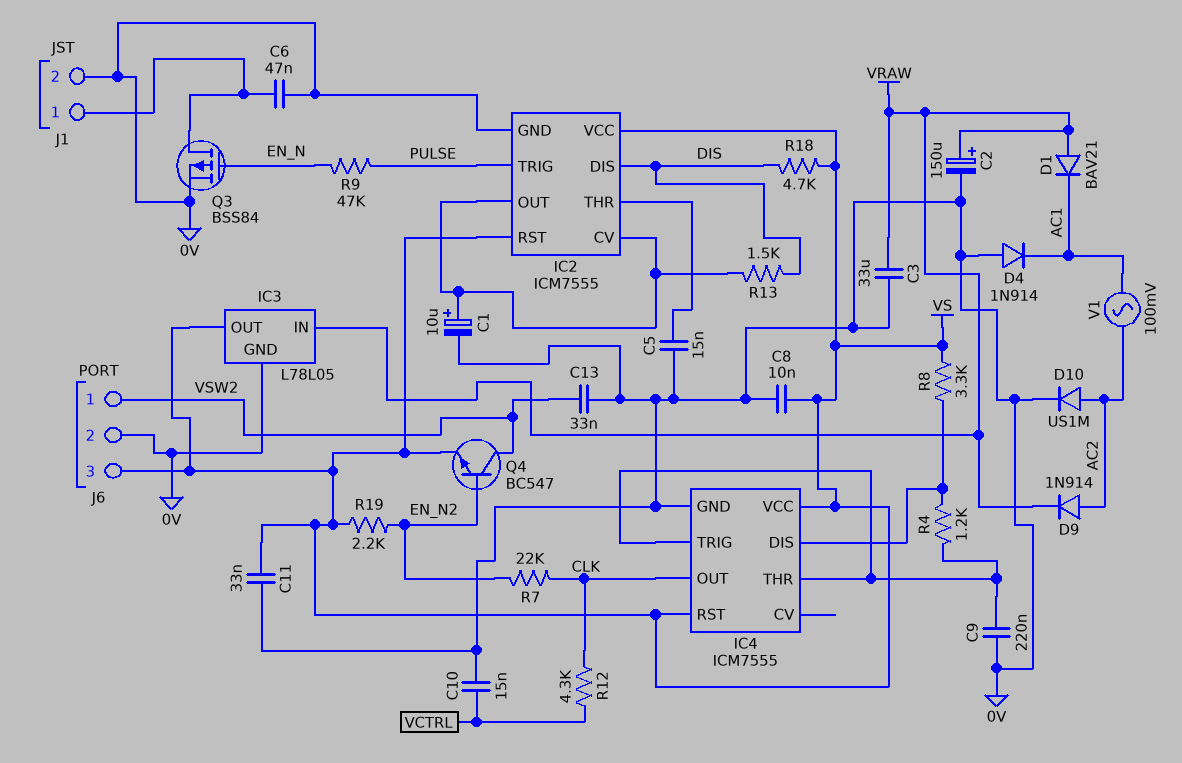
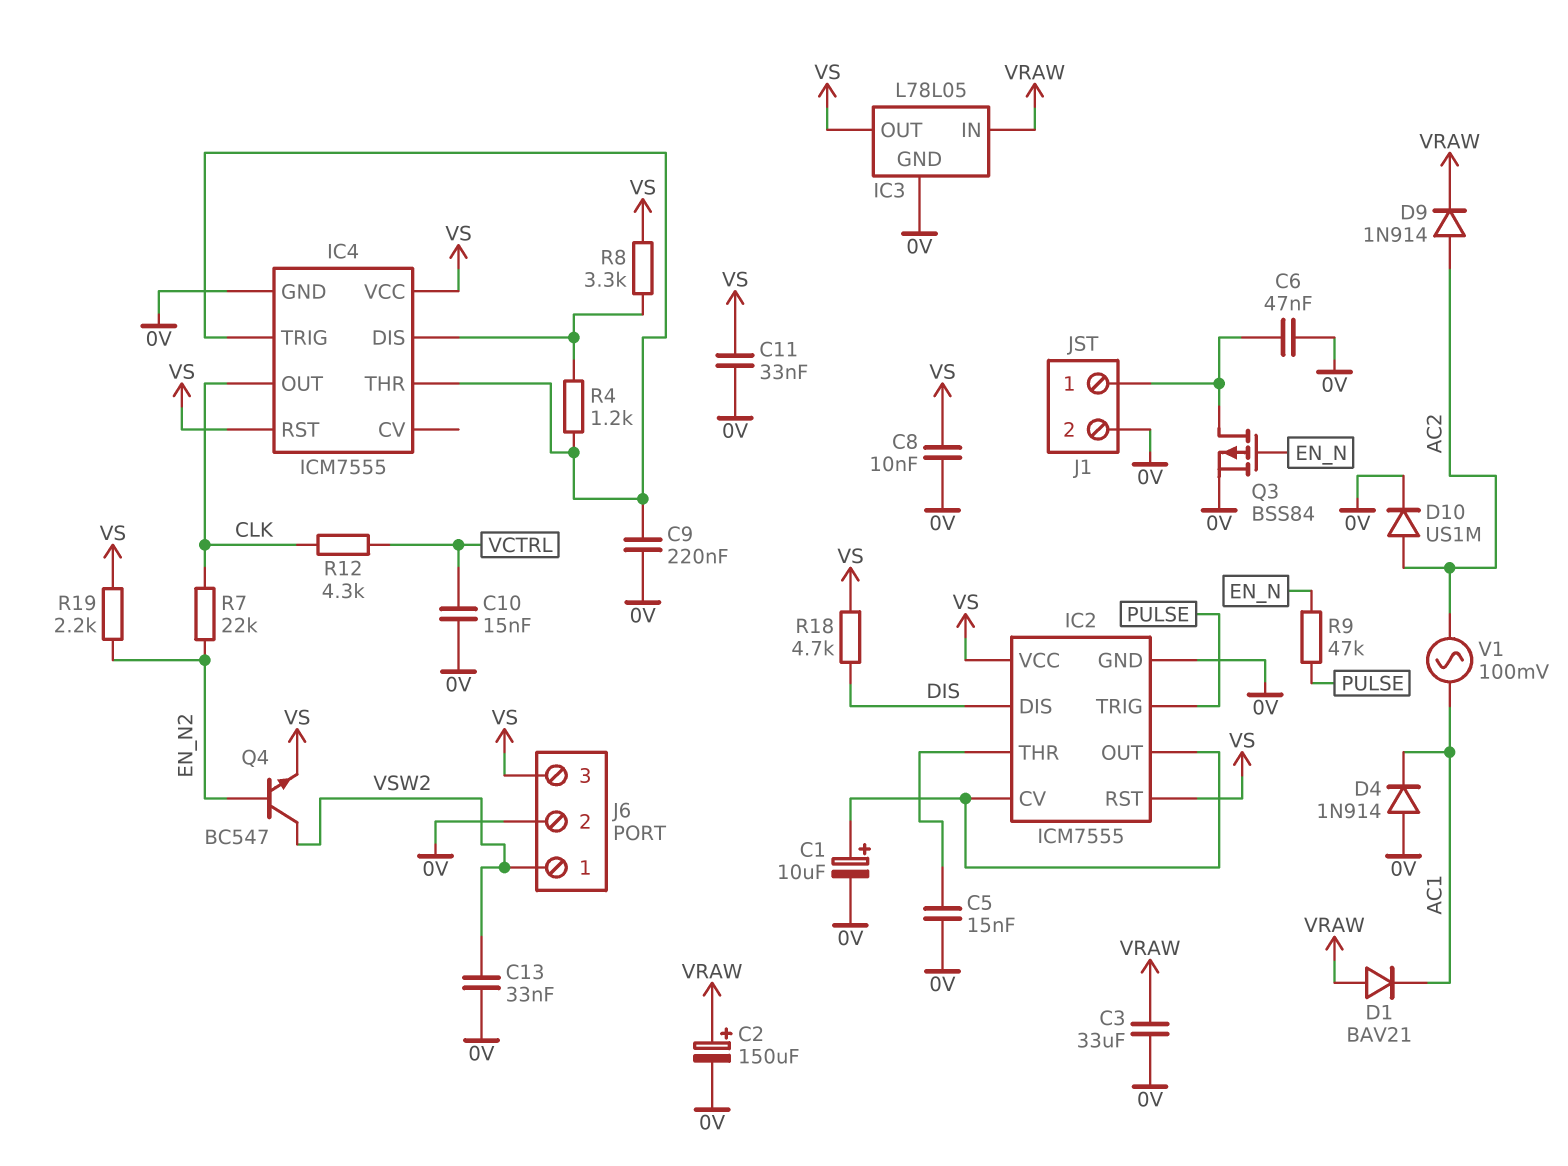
R13: 1.5k (DIS, IC2/CV) -> none

